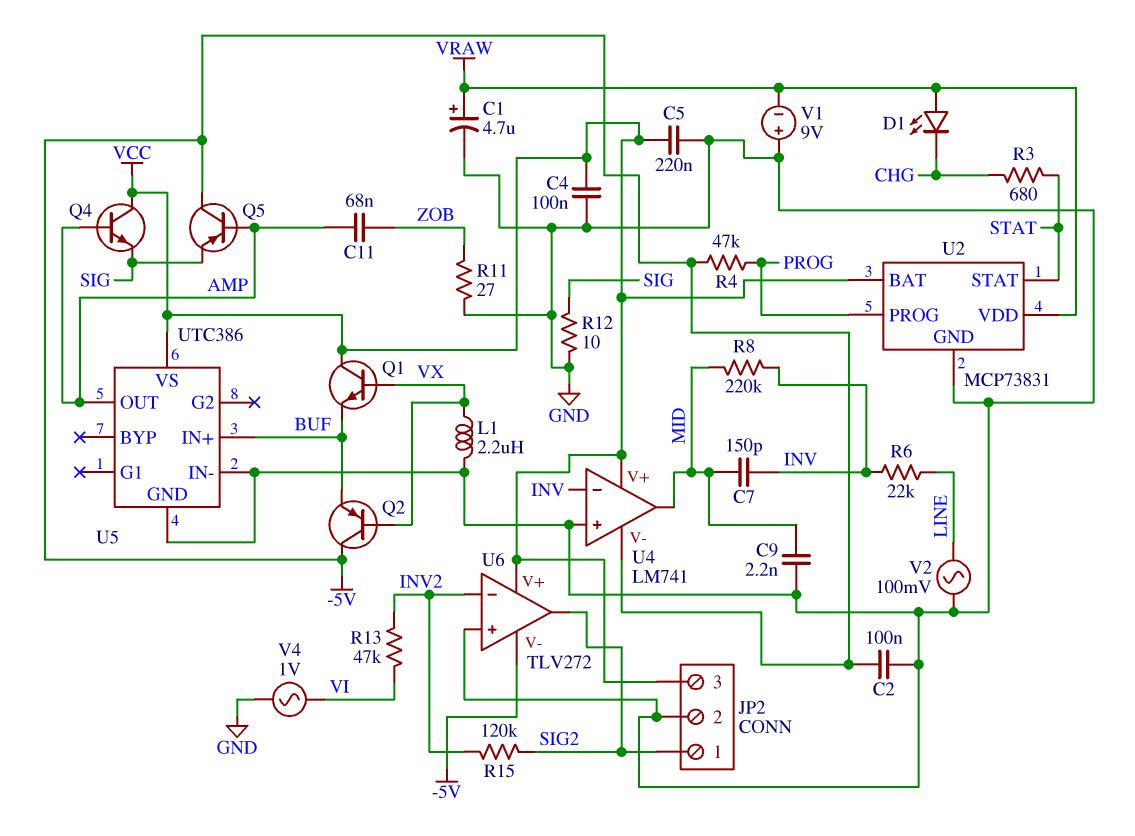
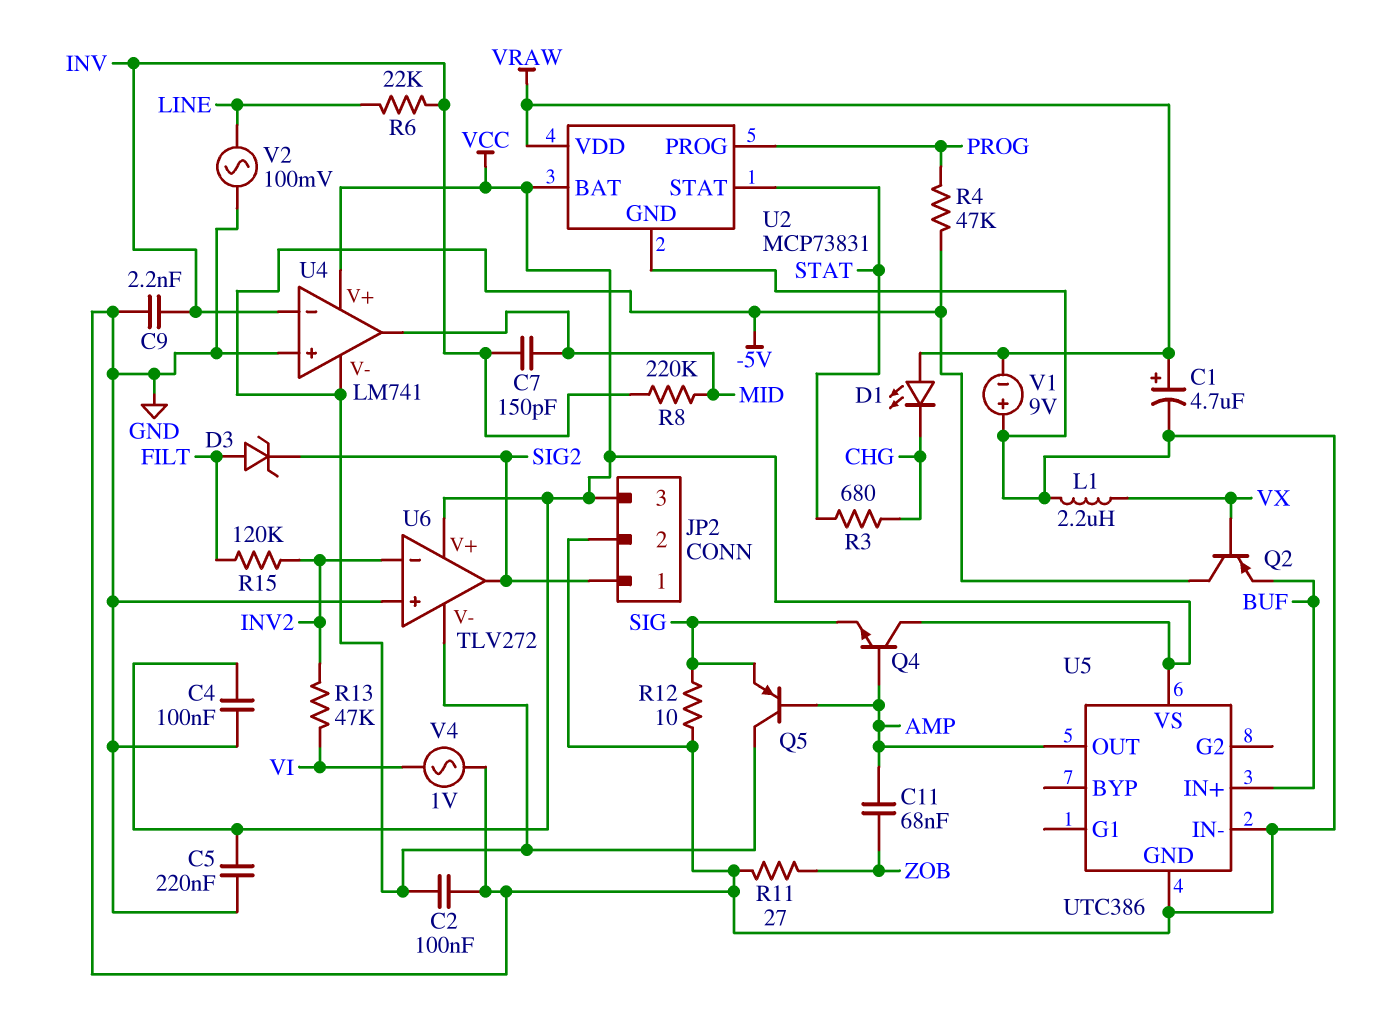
C9: 2.2nF (GND, MID) -> 2.2nF (GND, INV)
D3: none -> zener (A FILT, K SIG2)
Q1: NPN (B VX, C VCC, E BUF) -> none
R15: 120k (INV2, SIG2) -> 120k (FILT, INV2)

